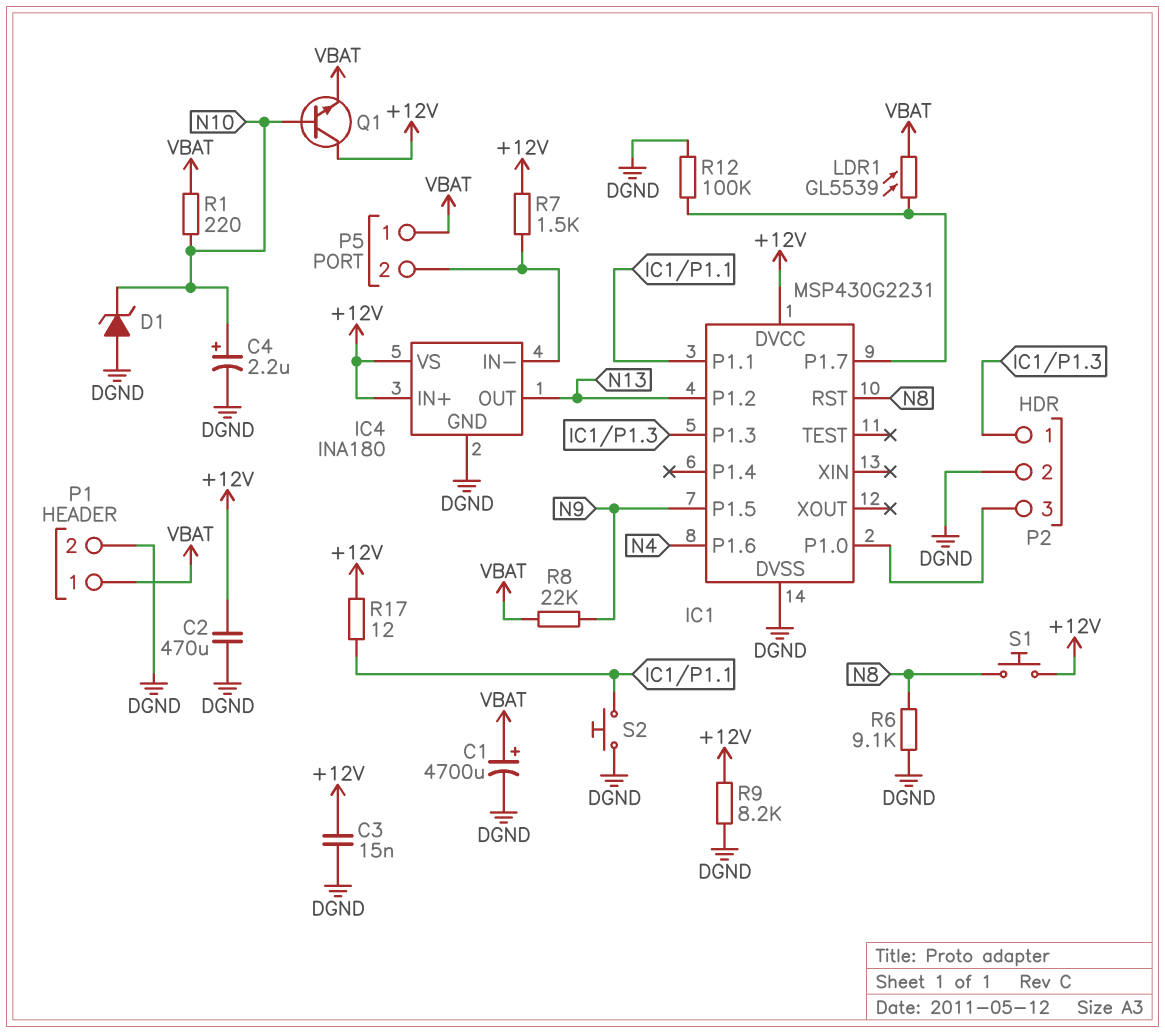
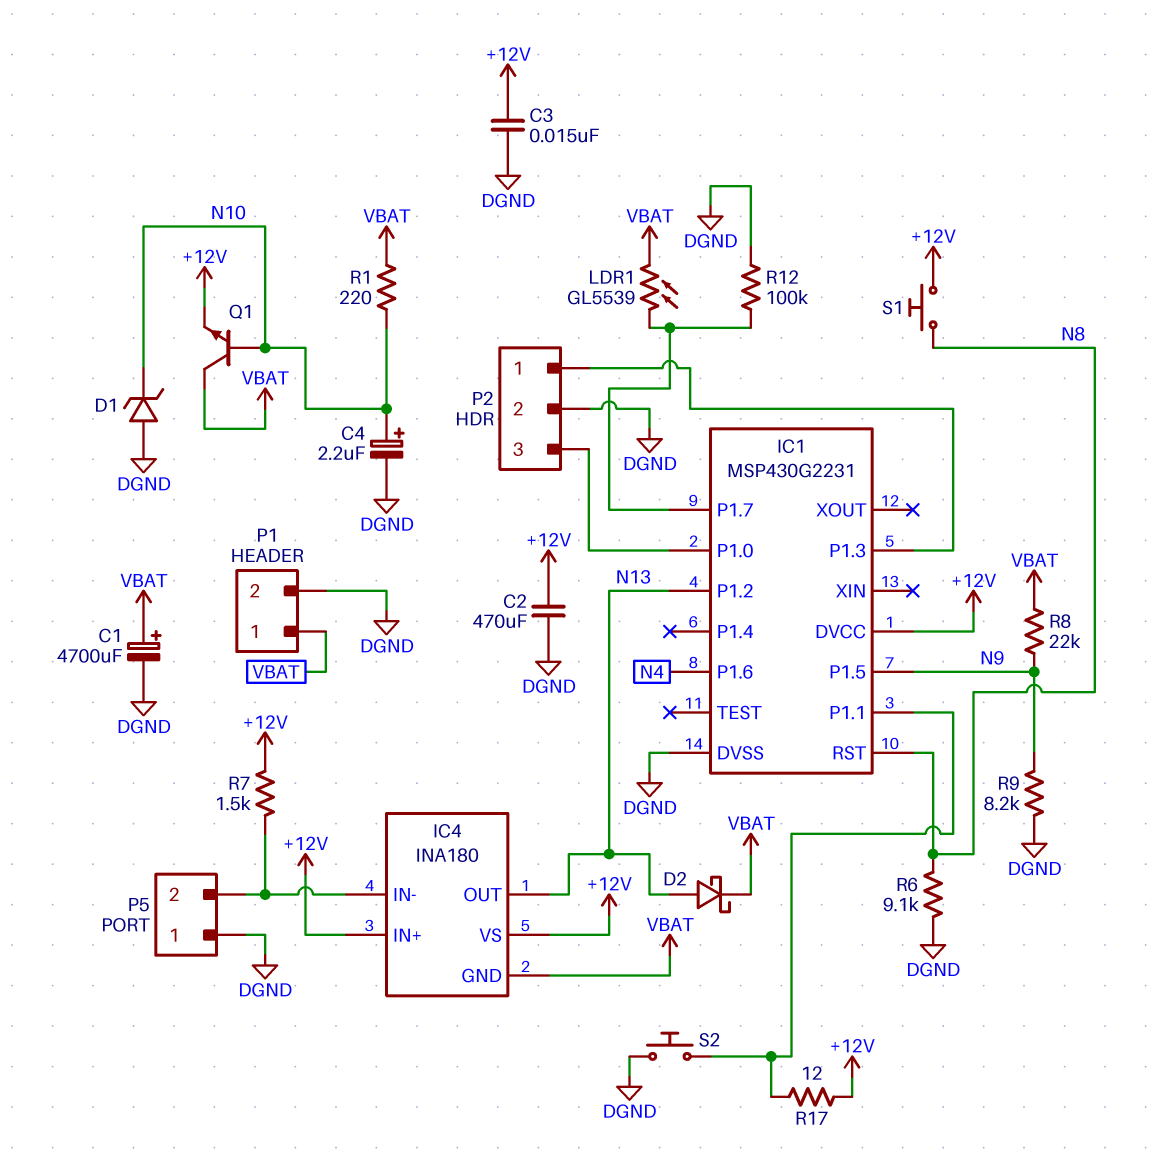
D2: none -> schottky (A N13, K VBAT)
IC4 pin GND: DGND -> VBAT
P5 pin 1: VBAT -> DGND
Q1: NPN (B N10, C +12V, E VBAT) -> NPN (B N10, C VBAT, E +12V)
R9: 8.2k (+12V, DGND) -> 8.2k (DGND, N9)

